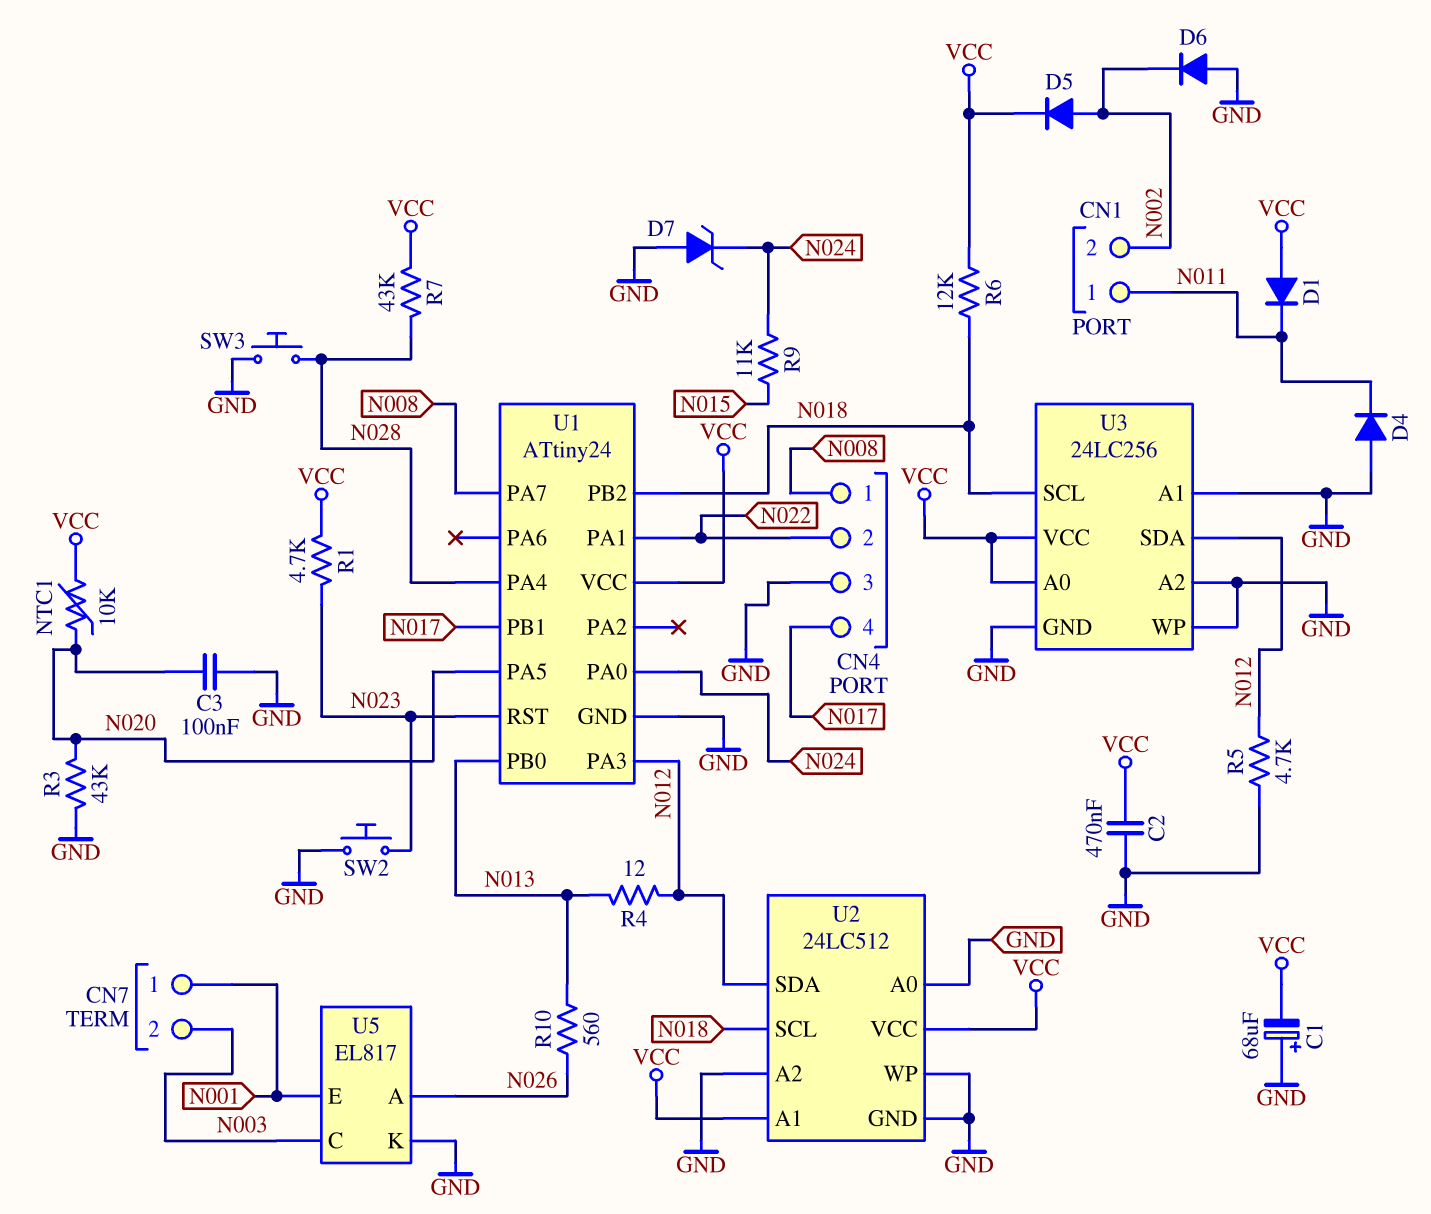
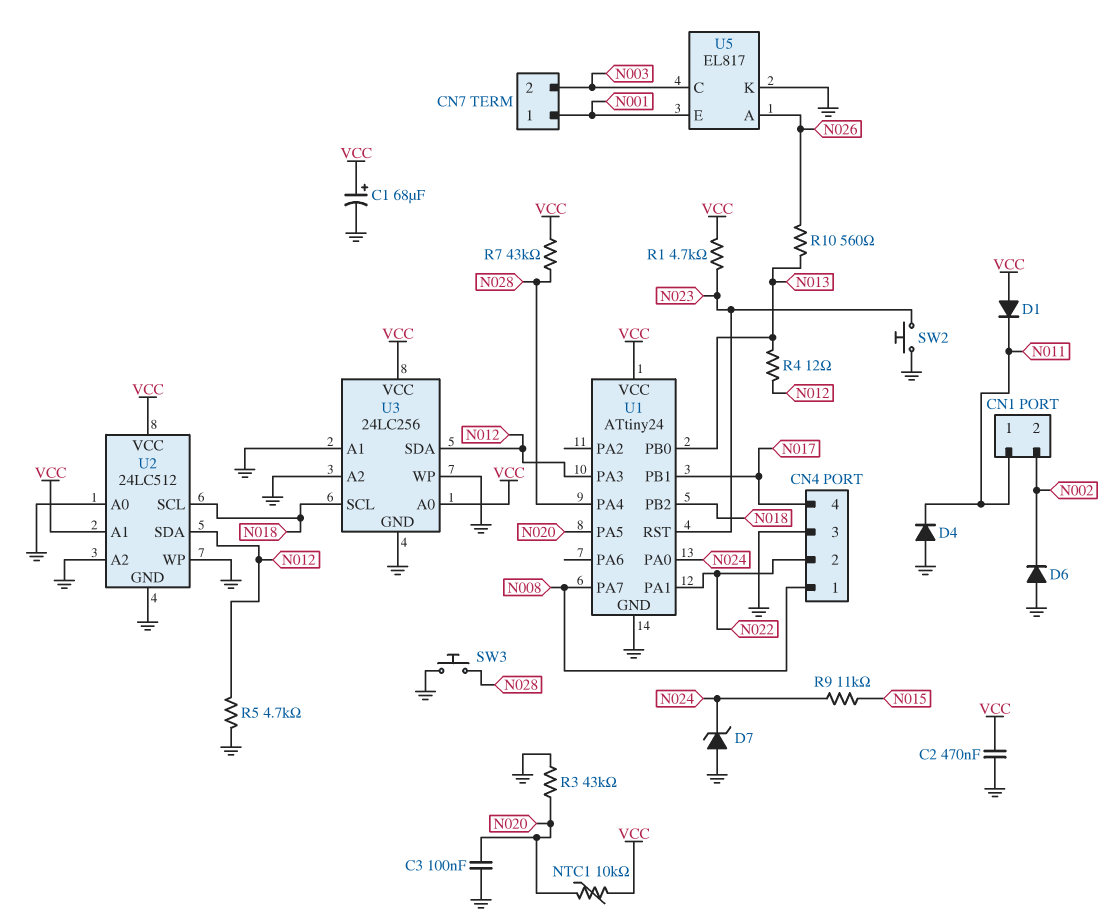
C1: 68uF (plus GND, minus VCC) -> 68uF (plus VCC, minus GND)
D5: diode (A N002, K VCC) -> none
R6: 12k (N018, VCC) -> none

